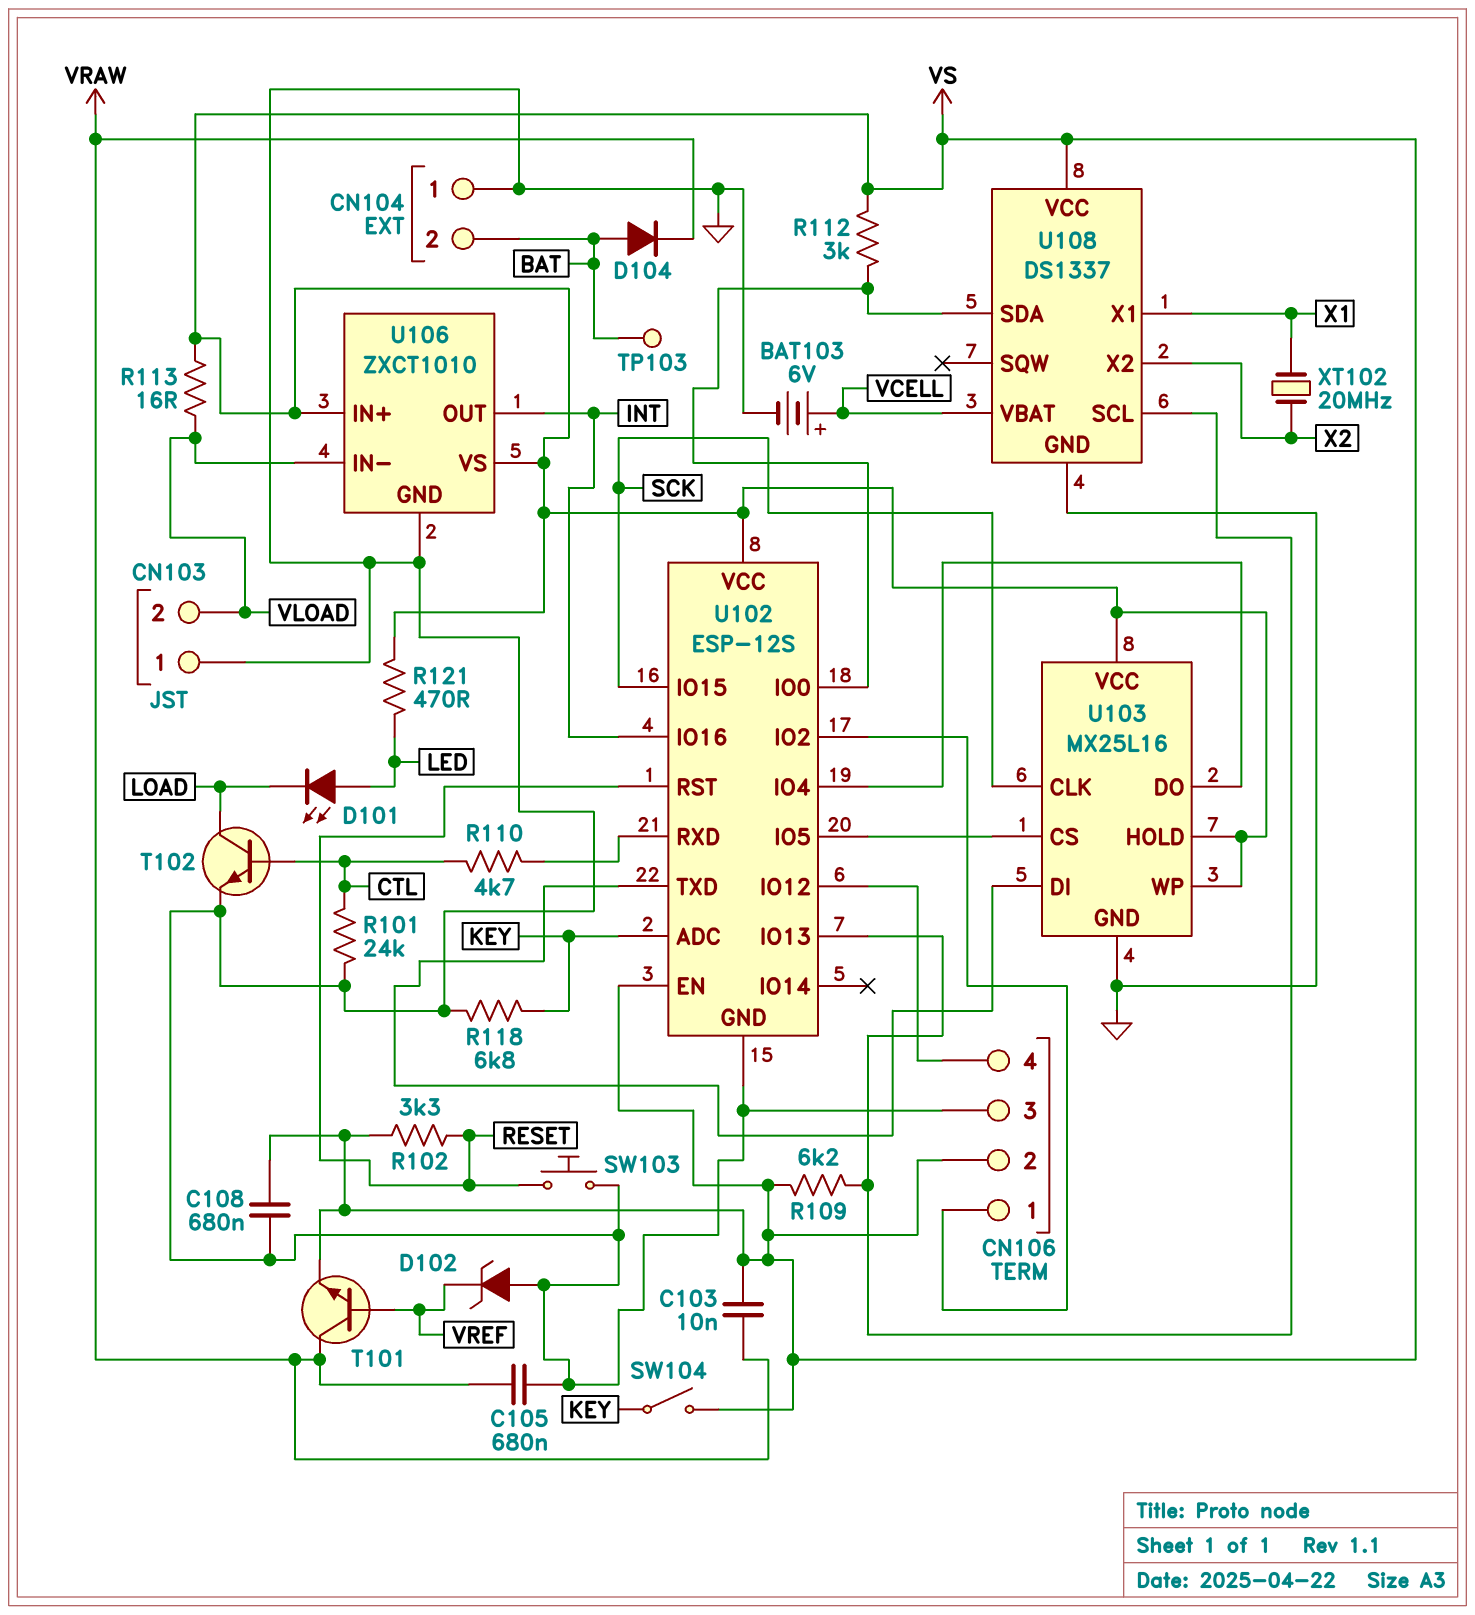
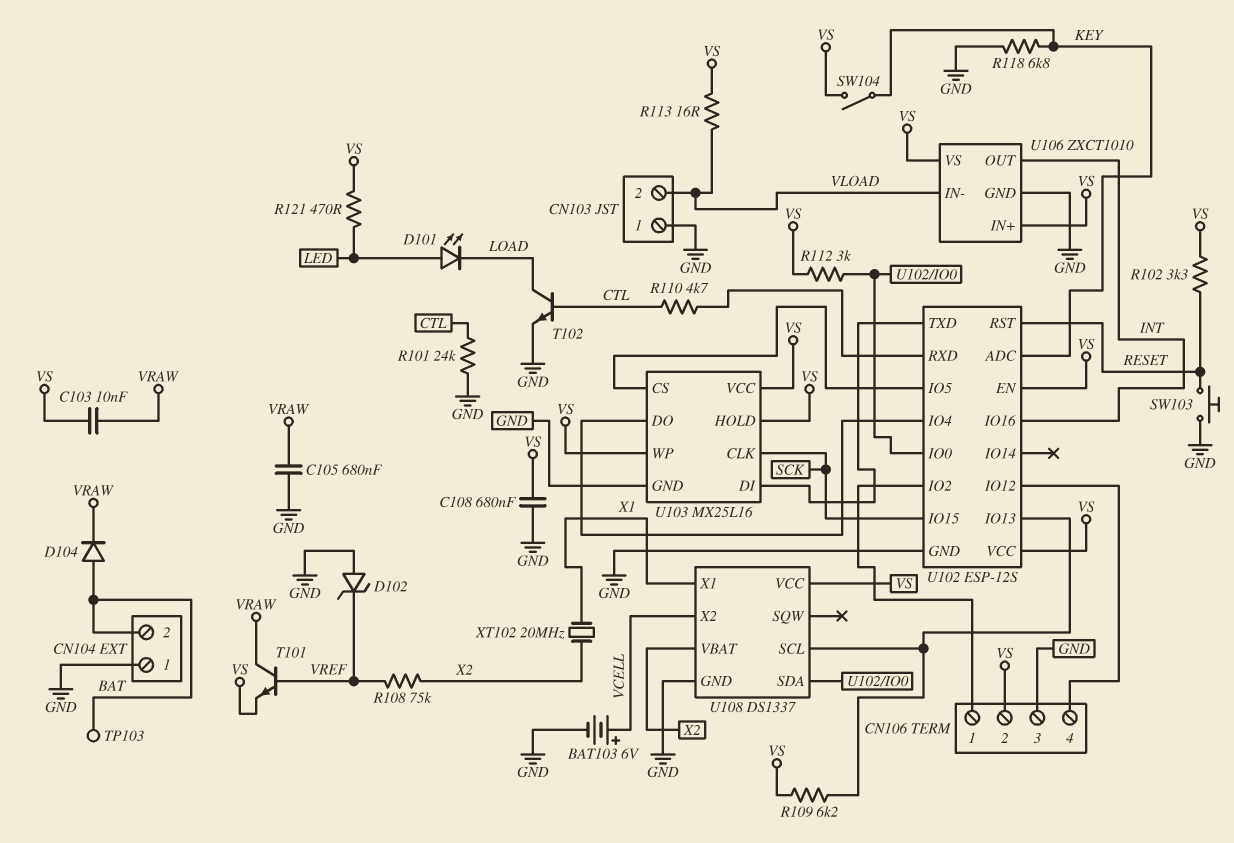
R108: none -> 75k (VREF, X2)
U108 pin VBAT: VCELL -> X2
U108 pin X2: X2 -> VCELL

